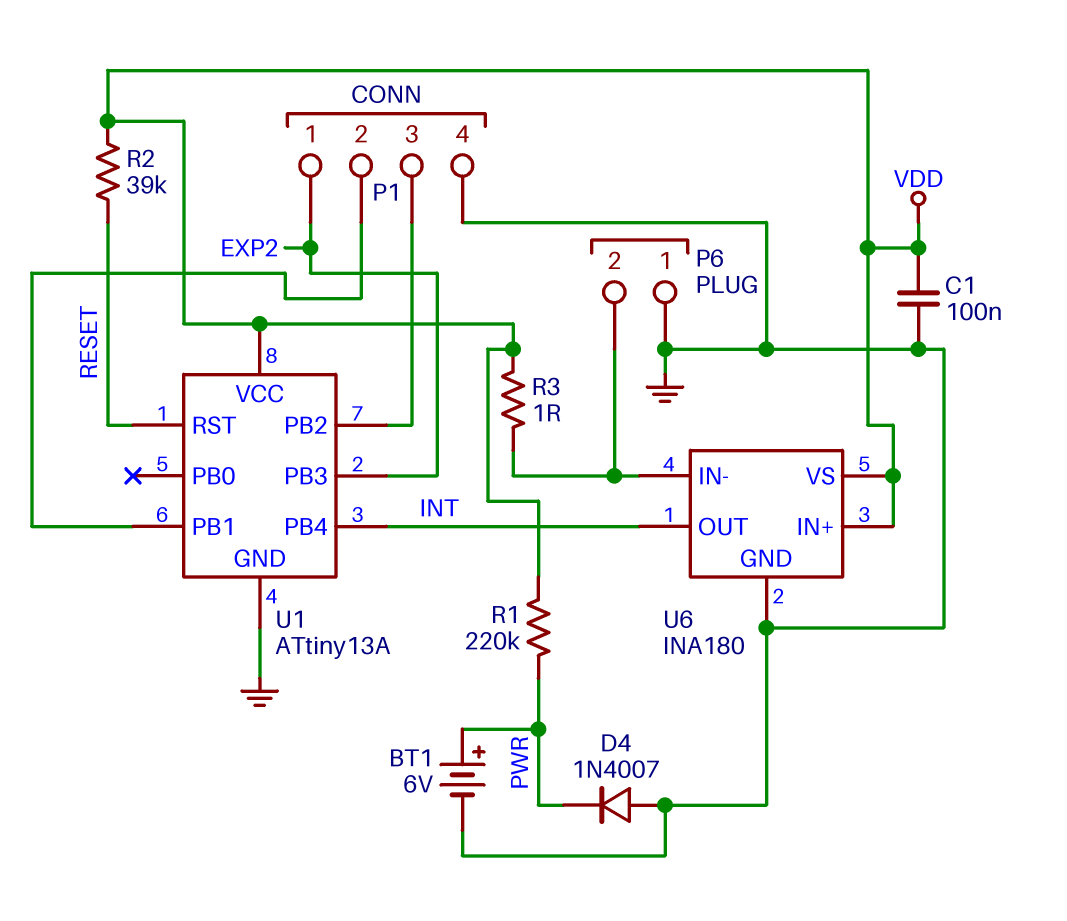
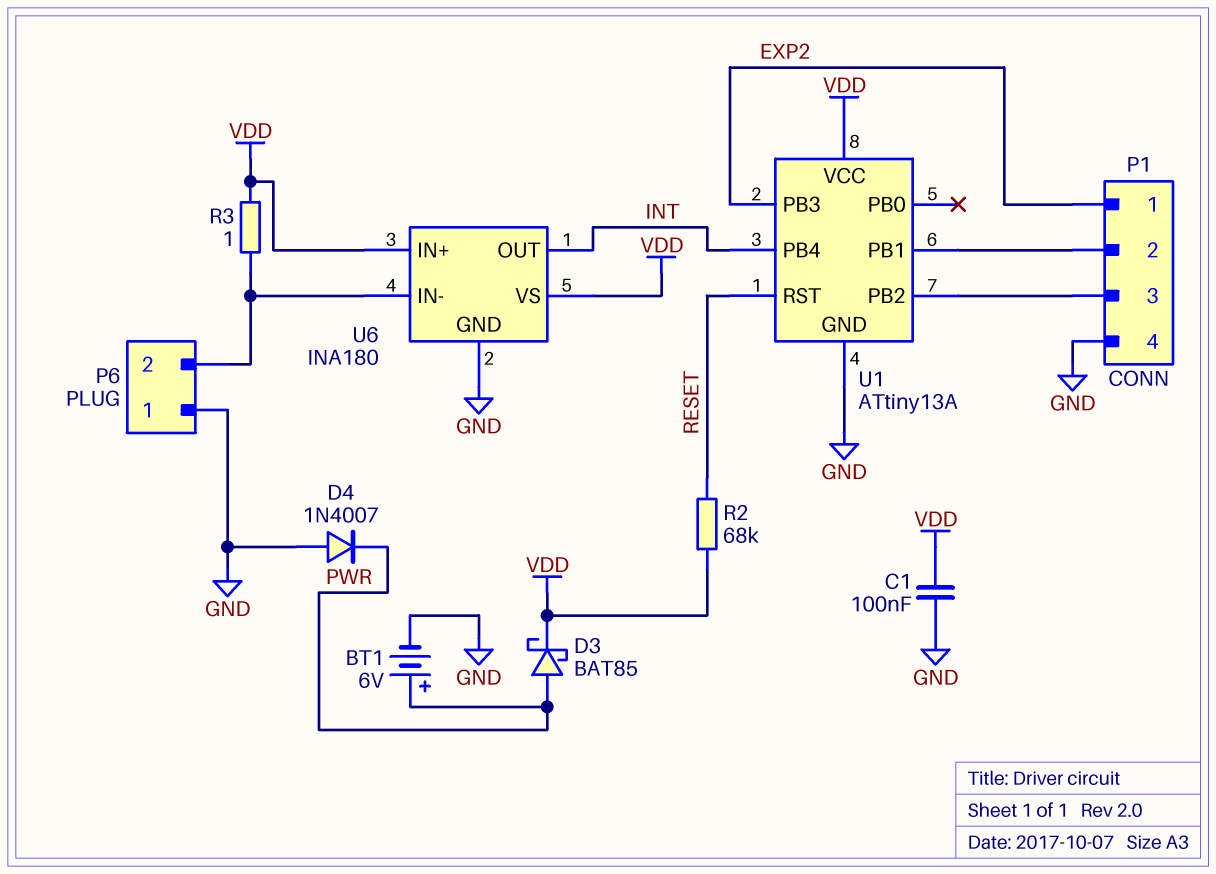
D3: none -> schottky BAT85 (A PWR, K VDD)
R1: 220k (PWR, VDD) -> none
R2: 39k (RESET, VDD) -> 68k (RESET, VDD)

